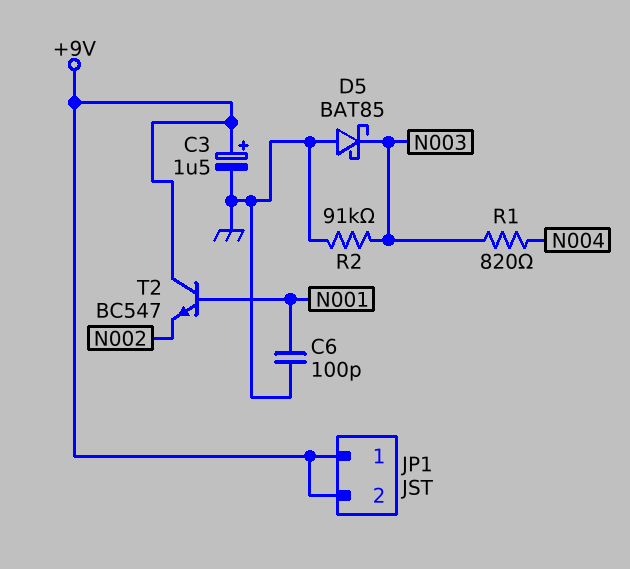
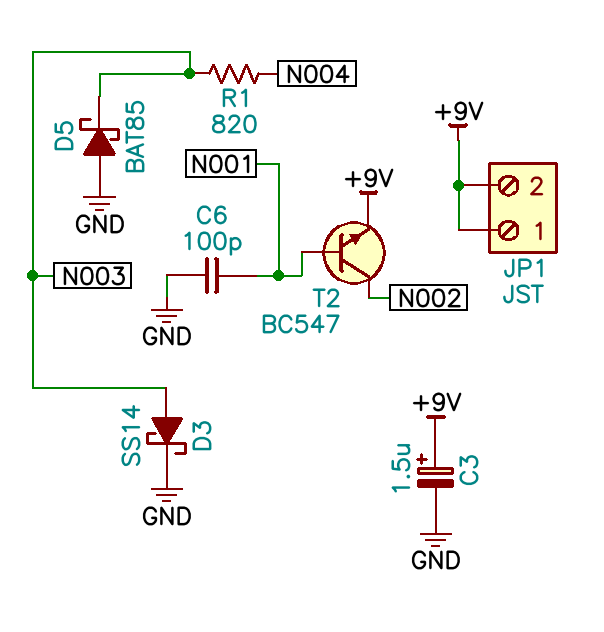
D3: none -> schottky SS14 (A N003, K GND)
R2: 91k (GND, N003) -> none
T2: NPN BC547 (B N001, C +9V, E N002) -> NPN BC547 (B N001, C N002, E +9V)

